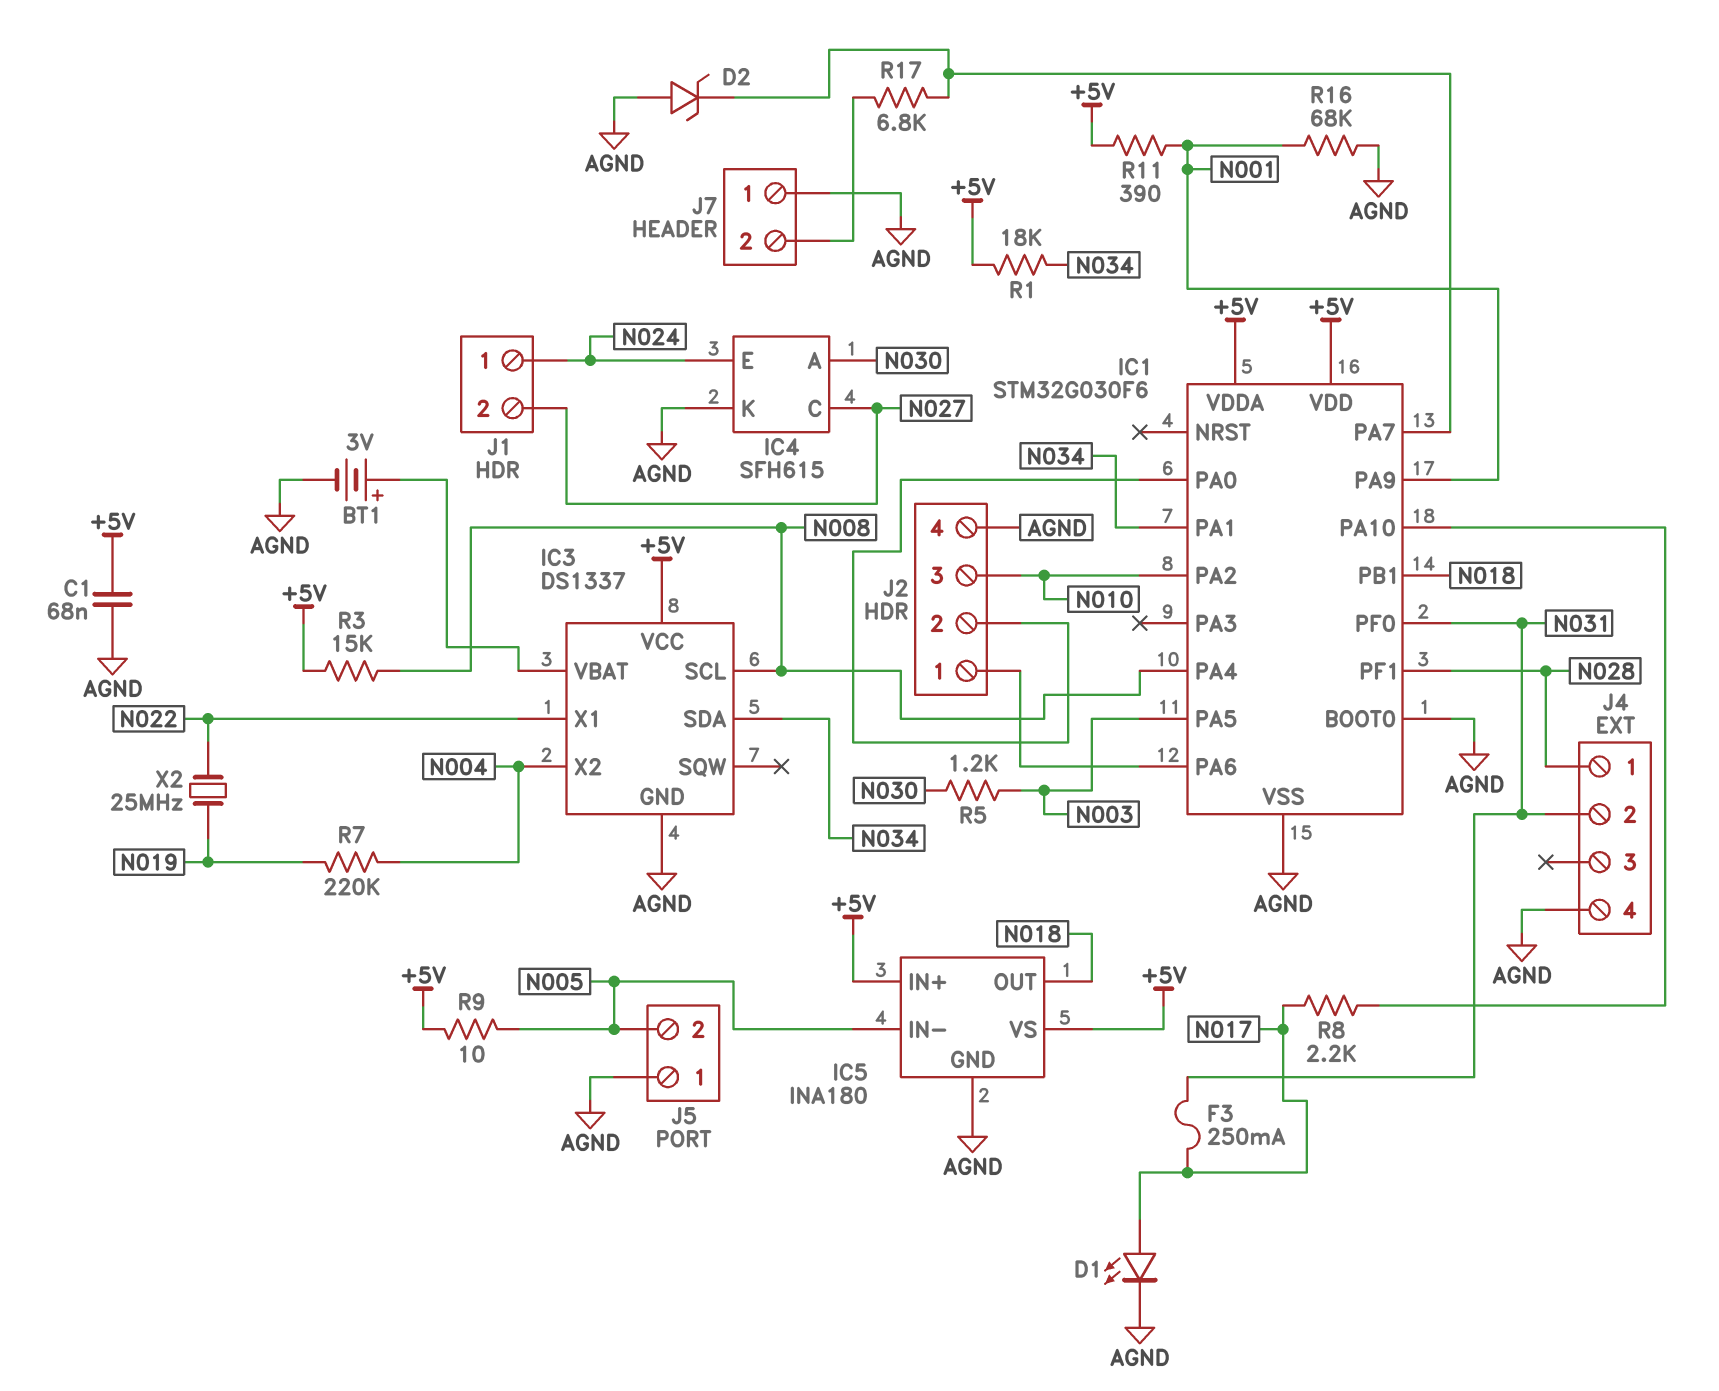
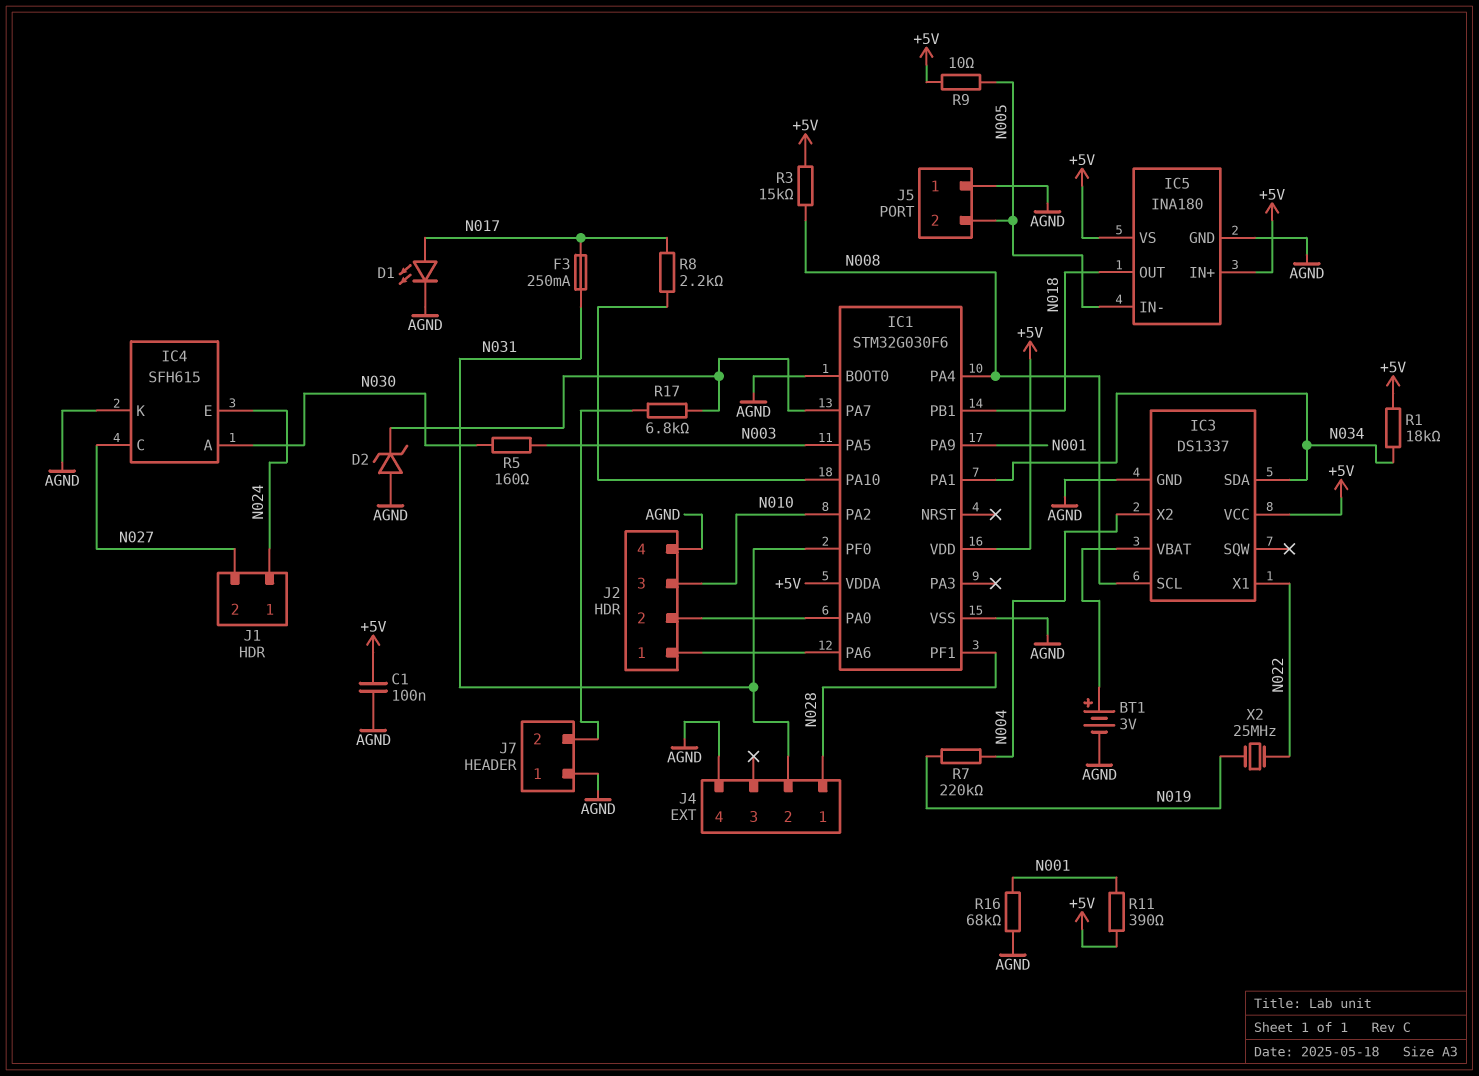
C1: 68nF (+5V, AGND) -> 100nF (+5V, AGND)
R5: 1.2k (N003, N030) -> 160 (N003, N030)

